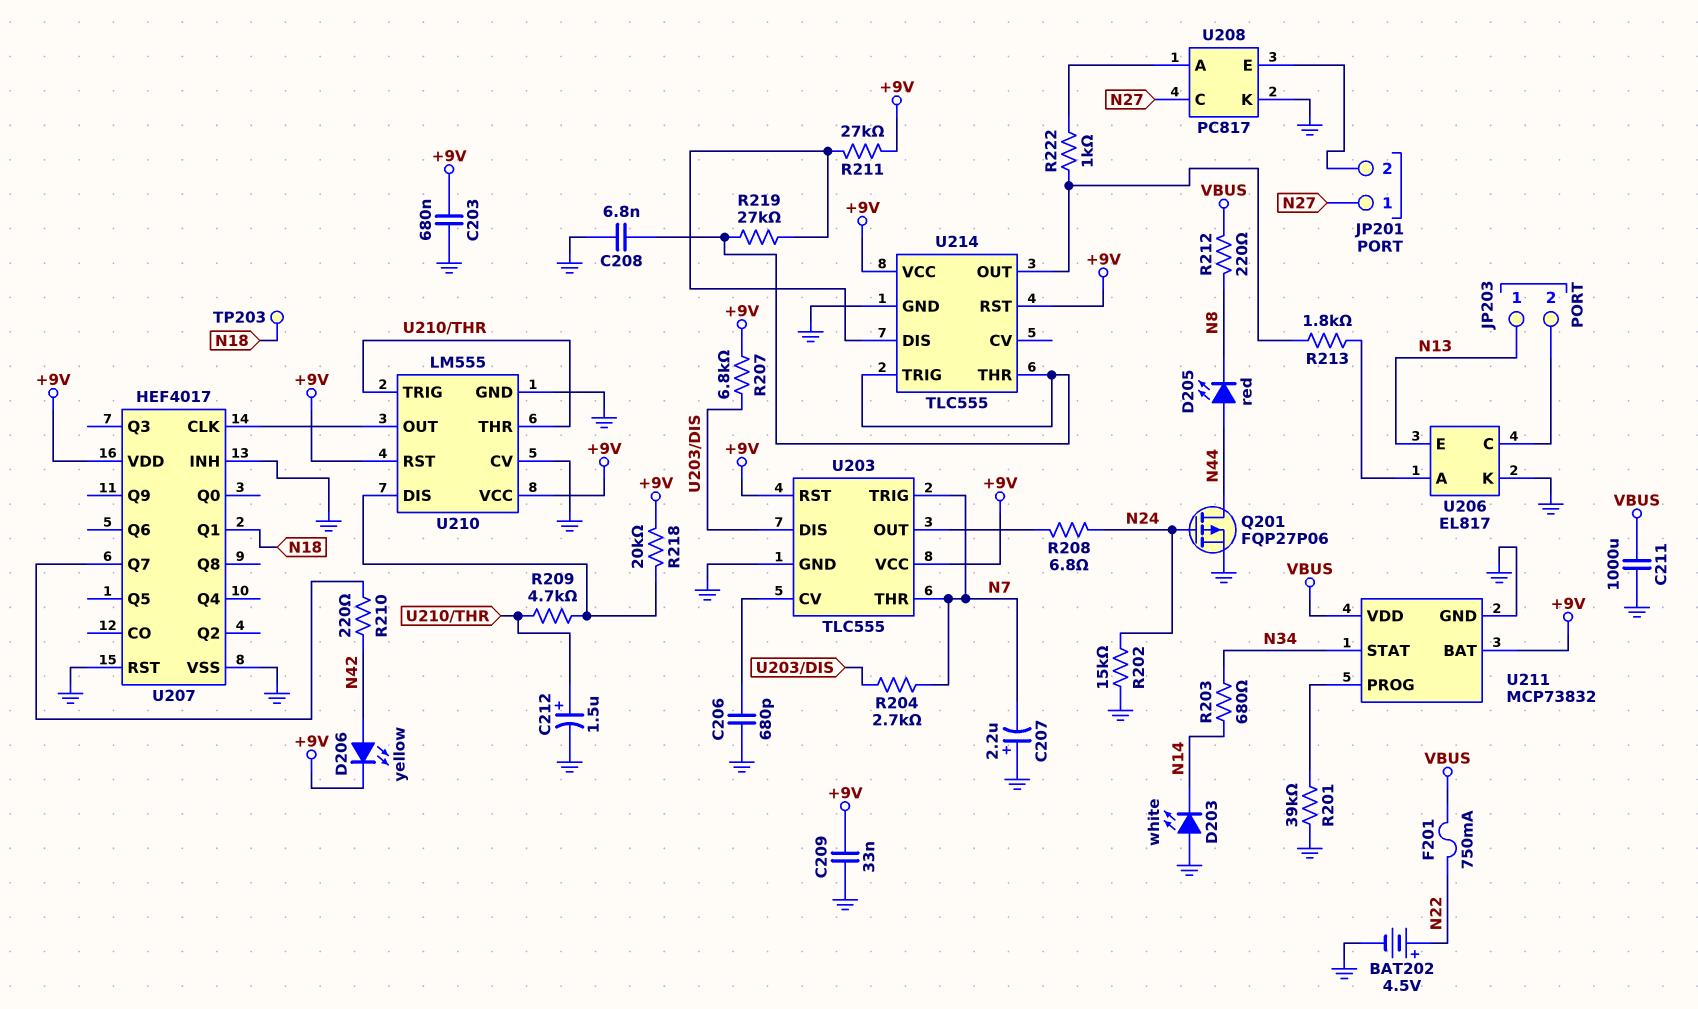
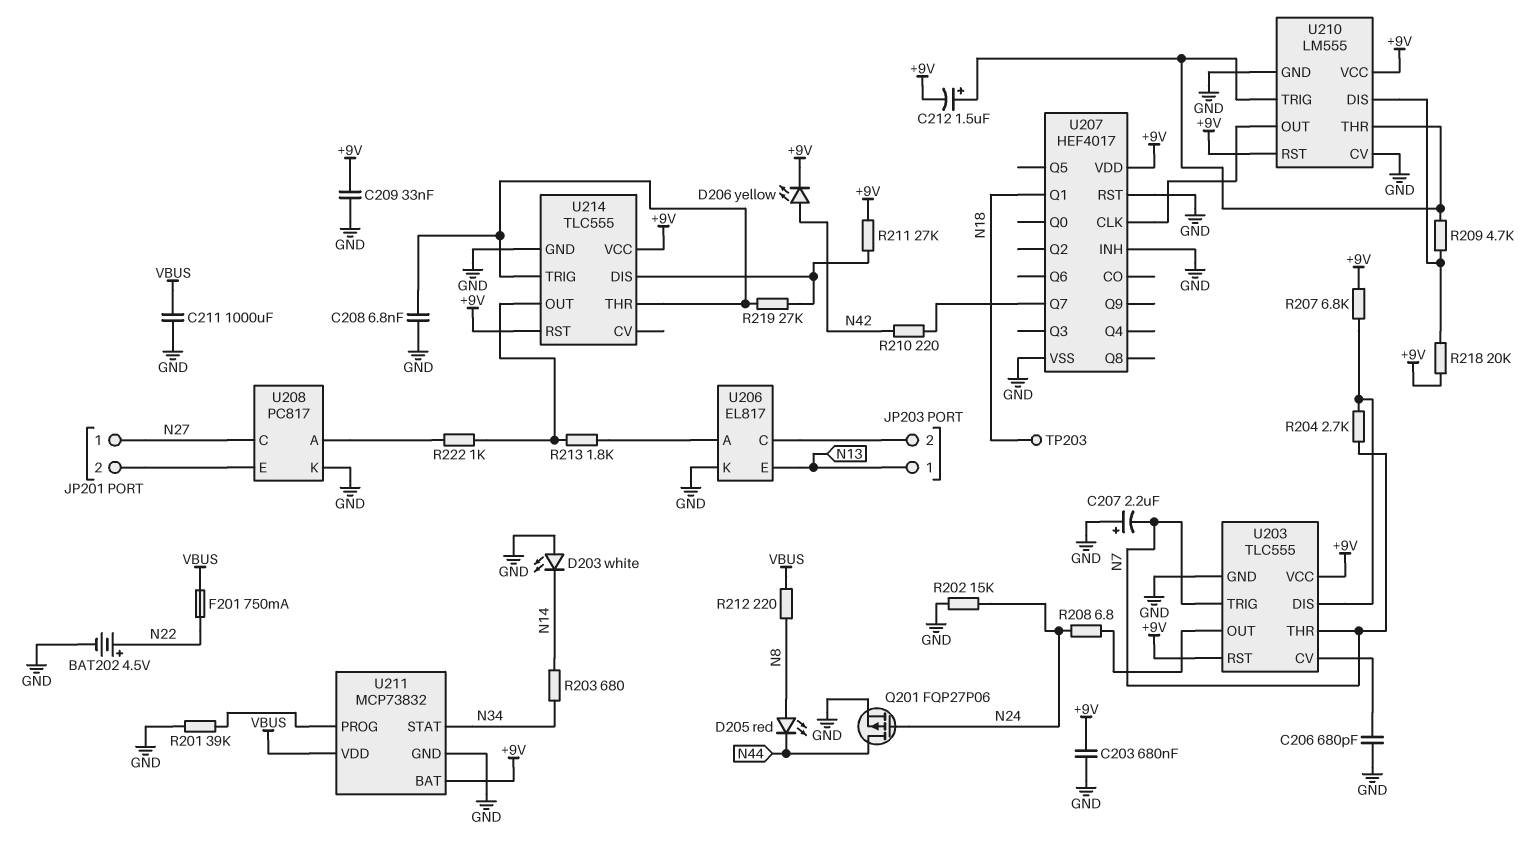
C212: 1.5uF (plus U210/THR, minus GND) -> 1.5uF (plus U210/THR, minus +9V)
D205: LED red (A N44, K N8) -> LED red (A N8, K N44)

